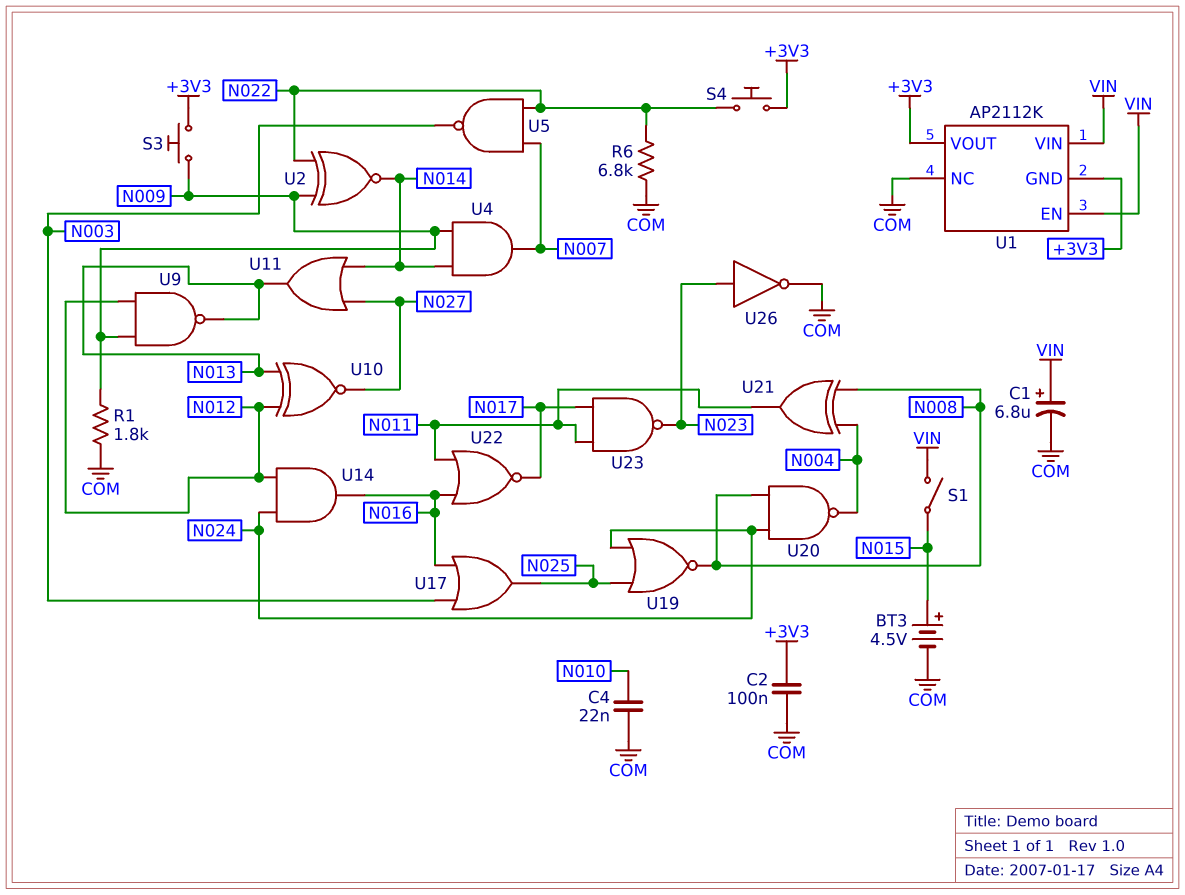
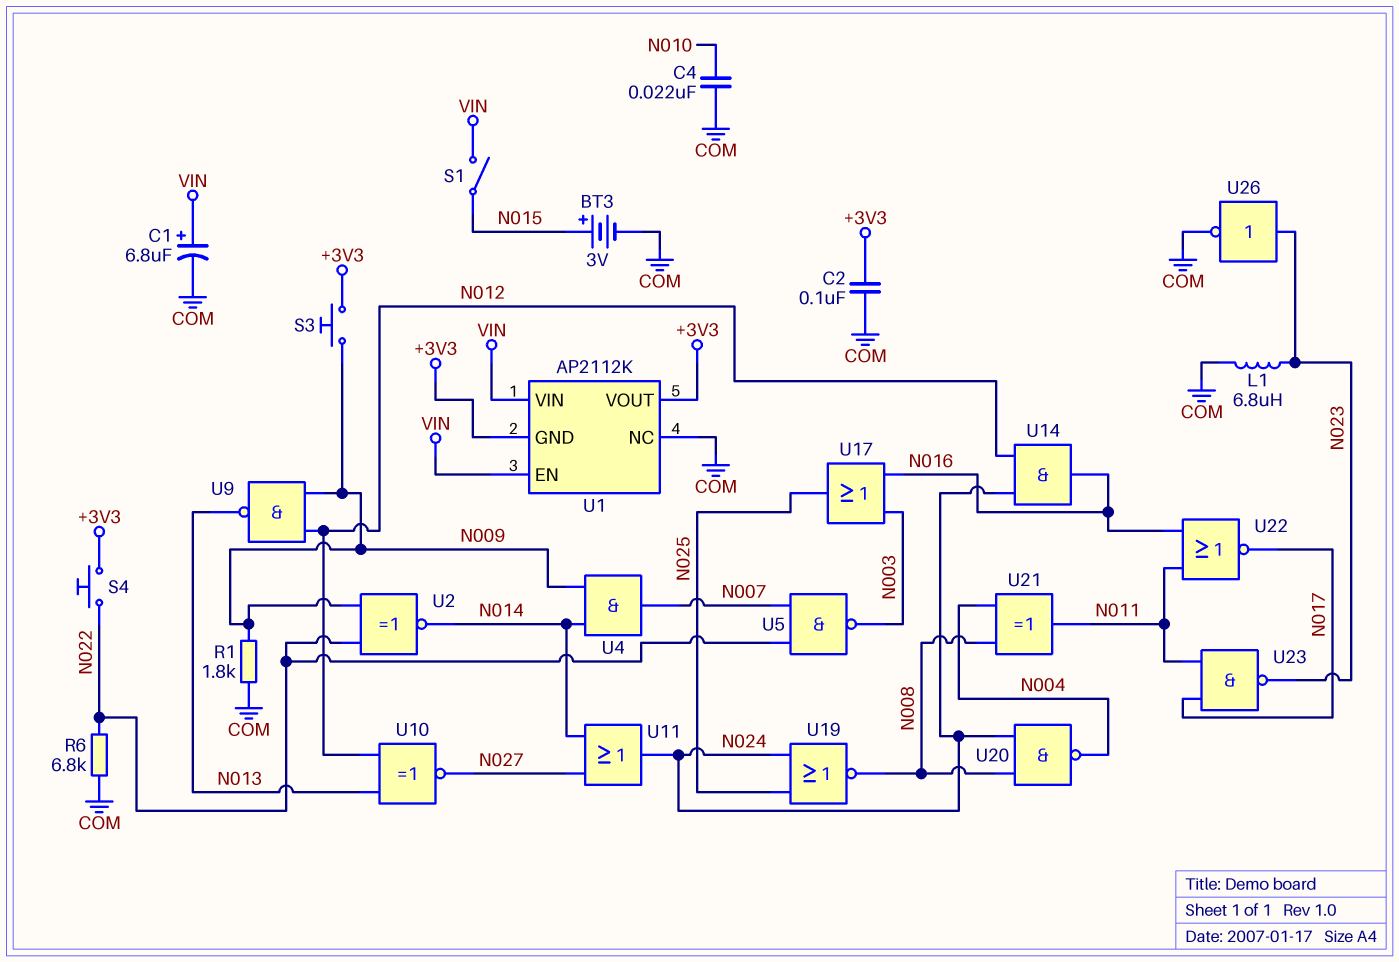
BT3: 4.5V (plus N015, minus COM) -> 3V (plus N015, minus COM)
L1: none -> 6.8uH (COM, N023)
U11: OR (in N014, in N027, out N013) -> OR (in N014, in N027, out N024)

